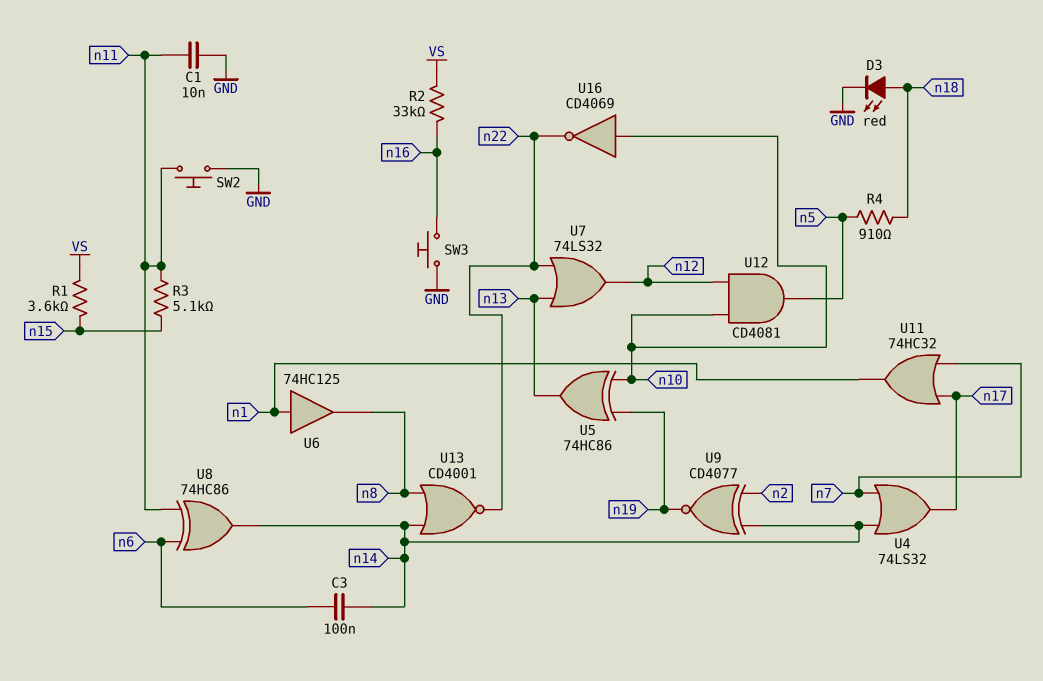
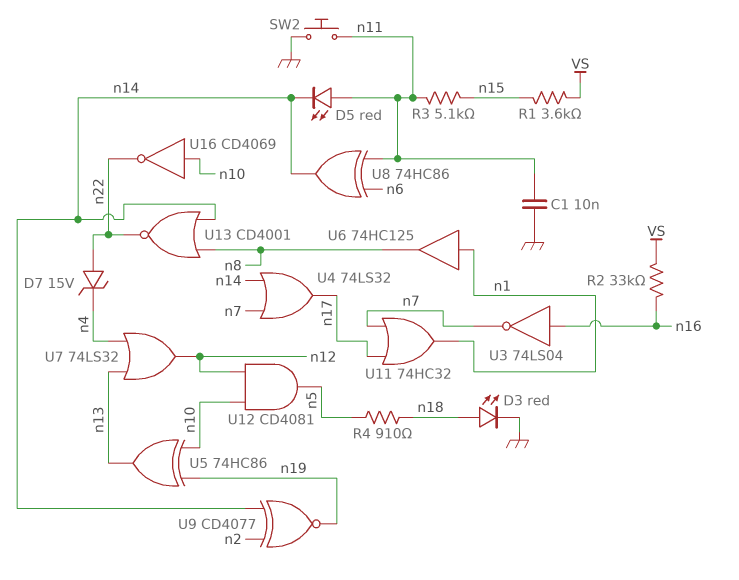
C3: 100nF (n6, n14) -> none
D5: none -> LED red (A n11, K n14)
D7: none -> zener 15V (A n22, K n4)
SW3: button (GND, n16) -> none
U3: none -> NOT 74LS04 (in n16, out n7)
U7: OR 74LS32 (in n13, in n22, out n12) -> OR 74LS32 (in n4, in n13, out n12)

